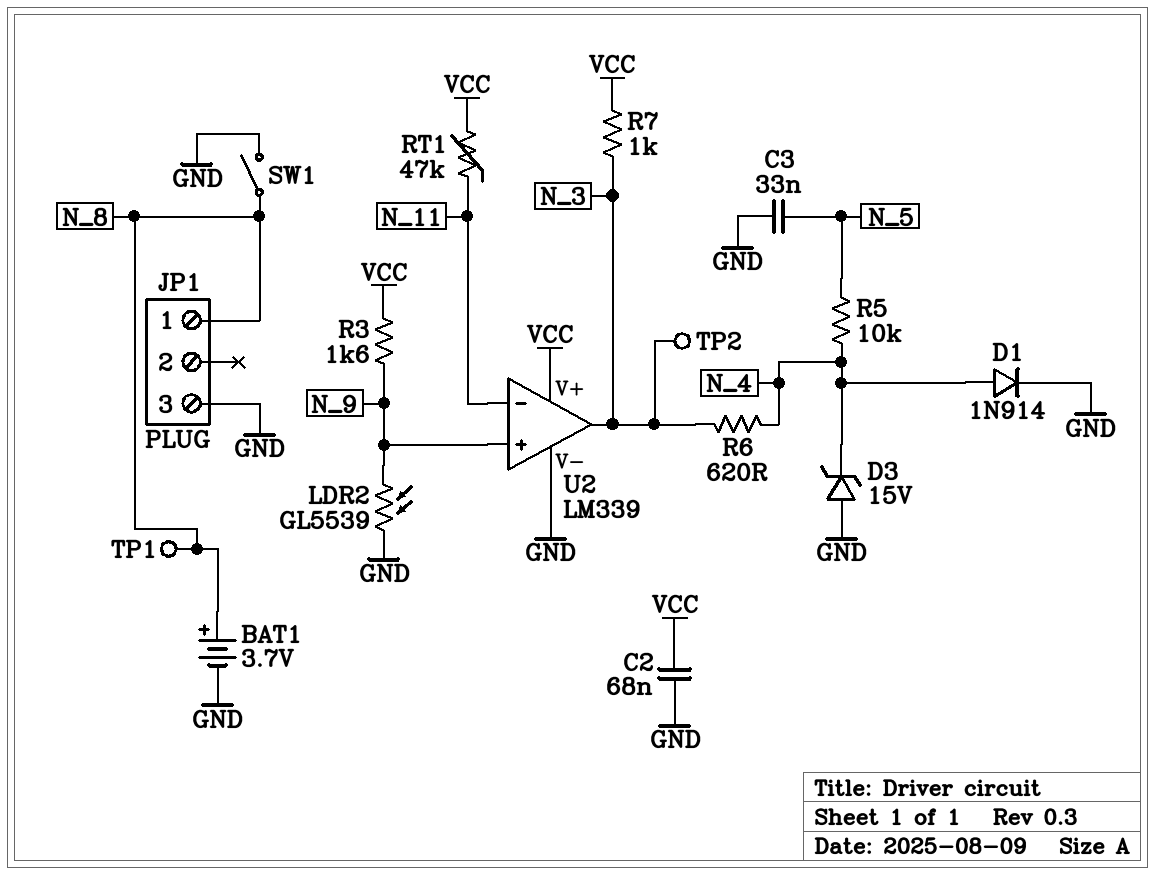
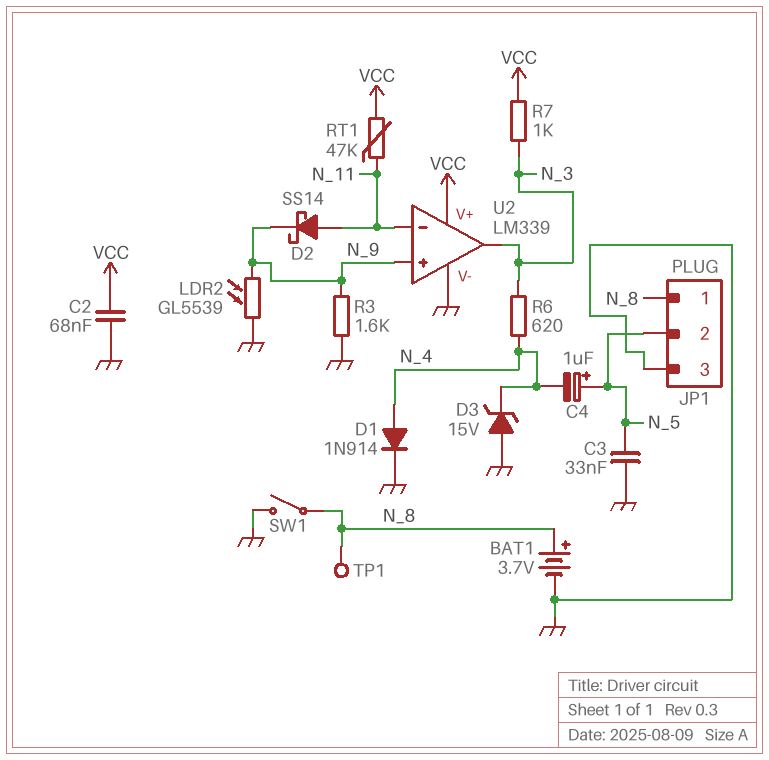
C4: none -> 1uF (plus N_5, minus N_4)
D2: none -> schottky SS14 (A N_11, K N_9)
JP1 pin 2: none -> N_5
R3: 1.6k (N_9, VCC) -> 1.6k (GND, N_9)
R5: 10k (N_4, N_5) -> none
TP2: test point (N_3) -> none

